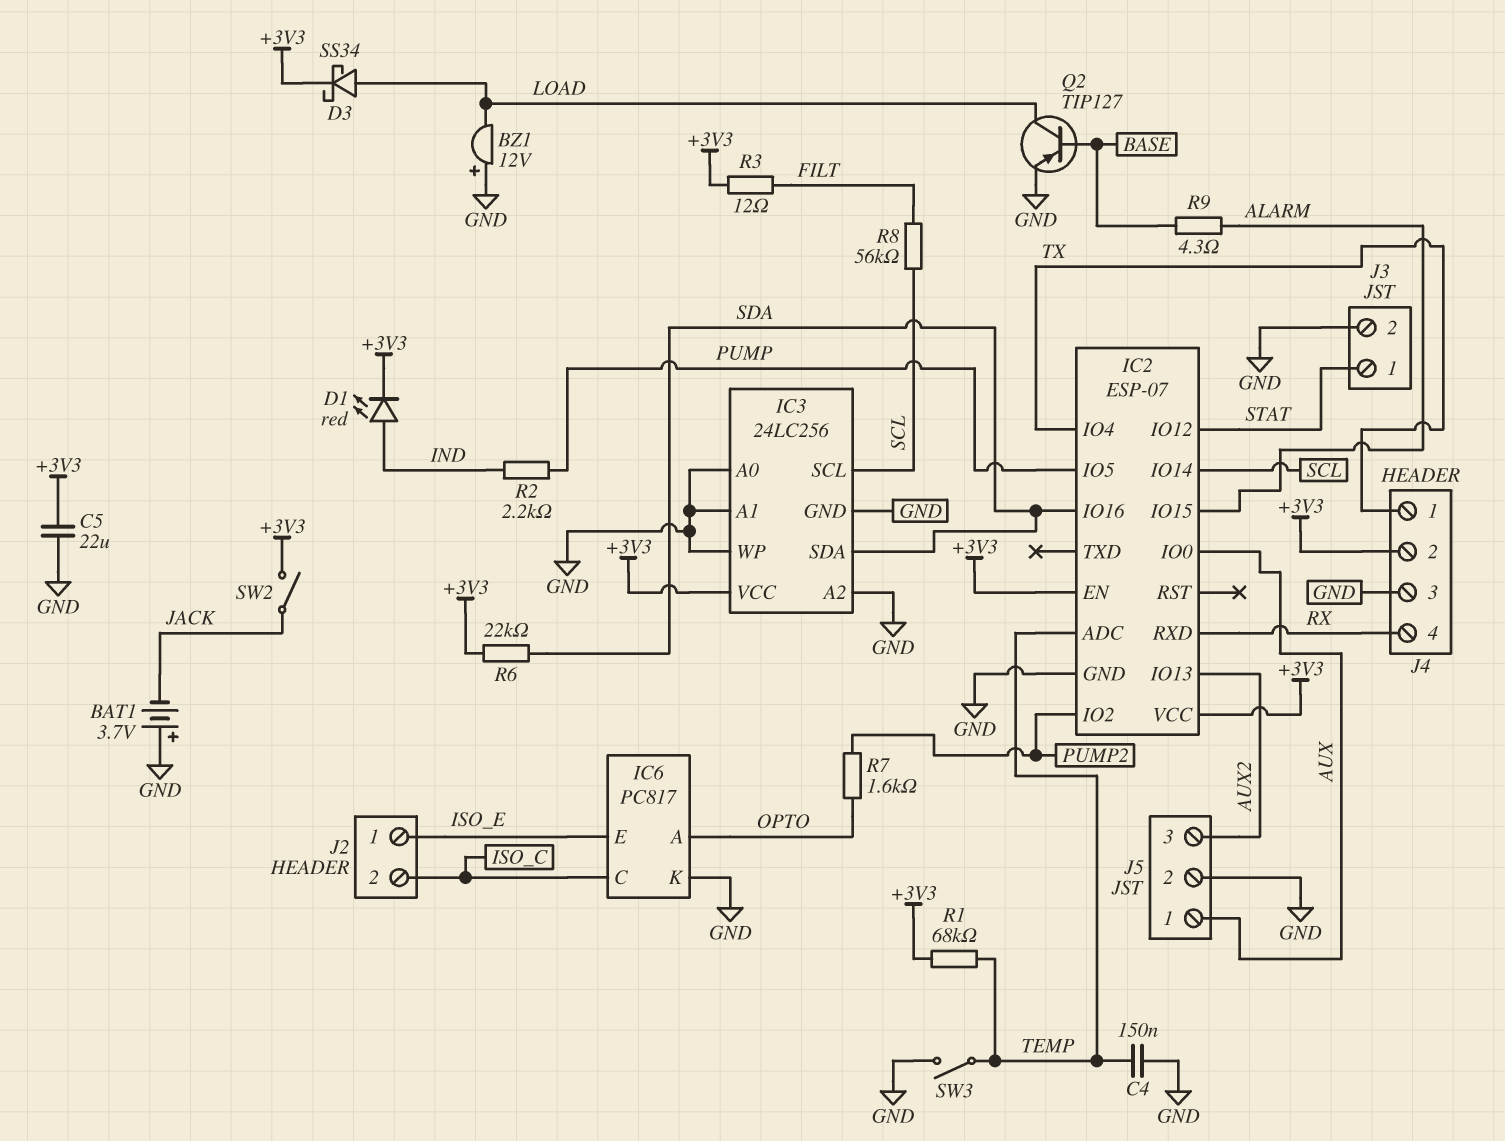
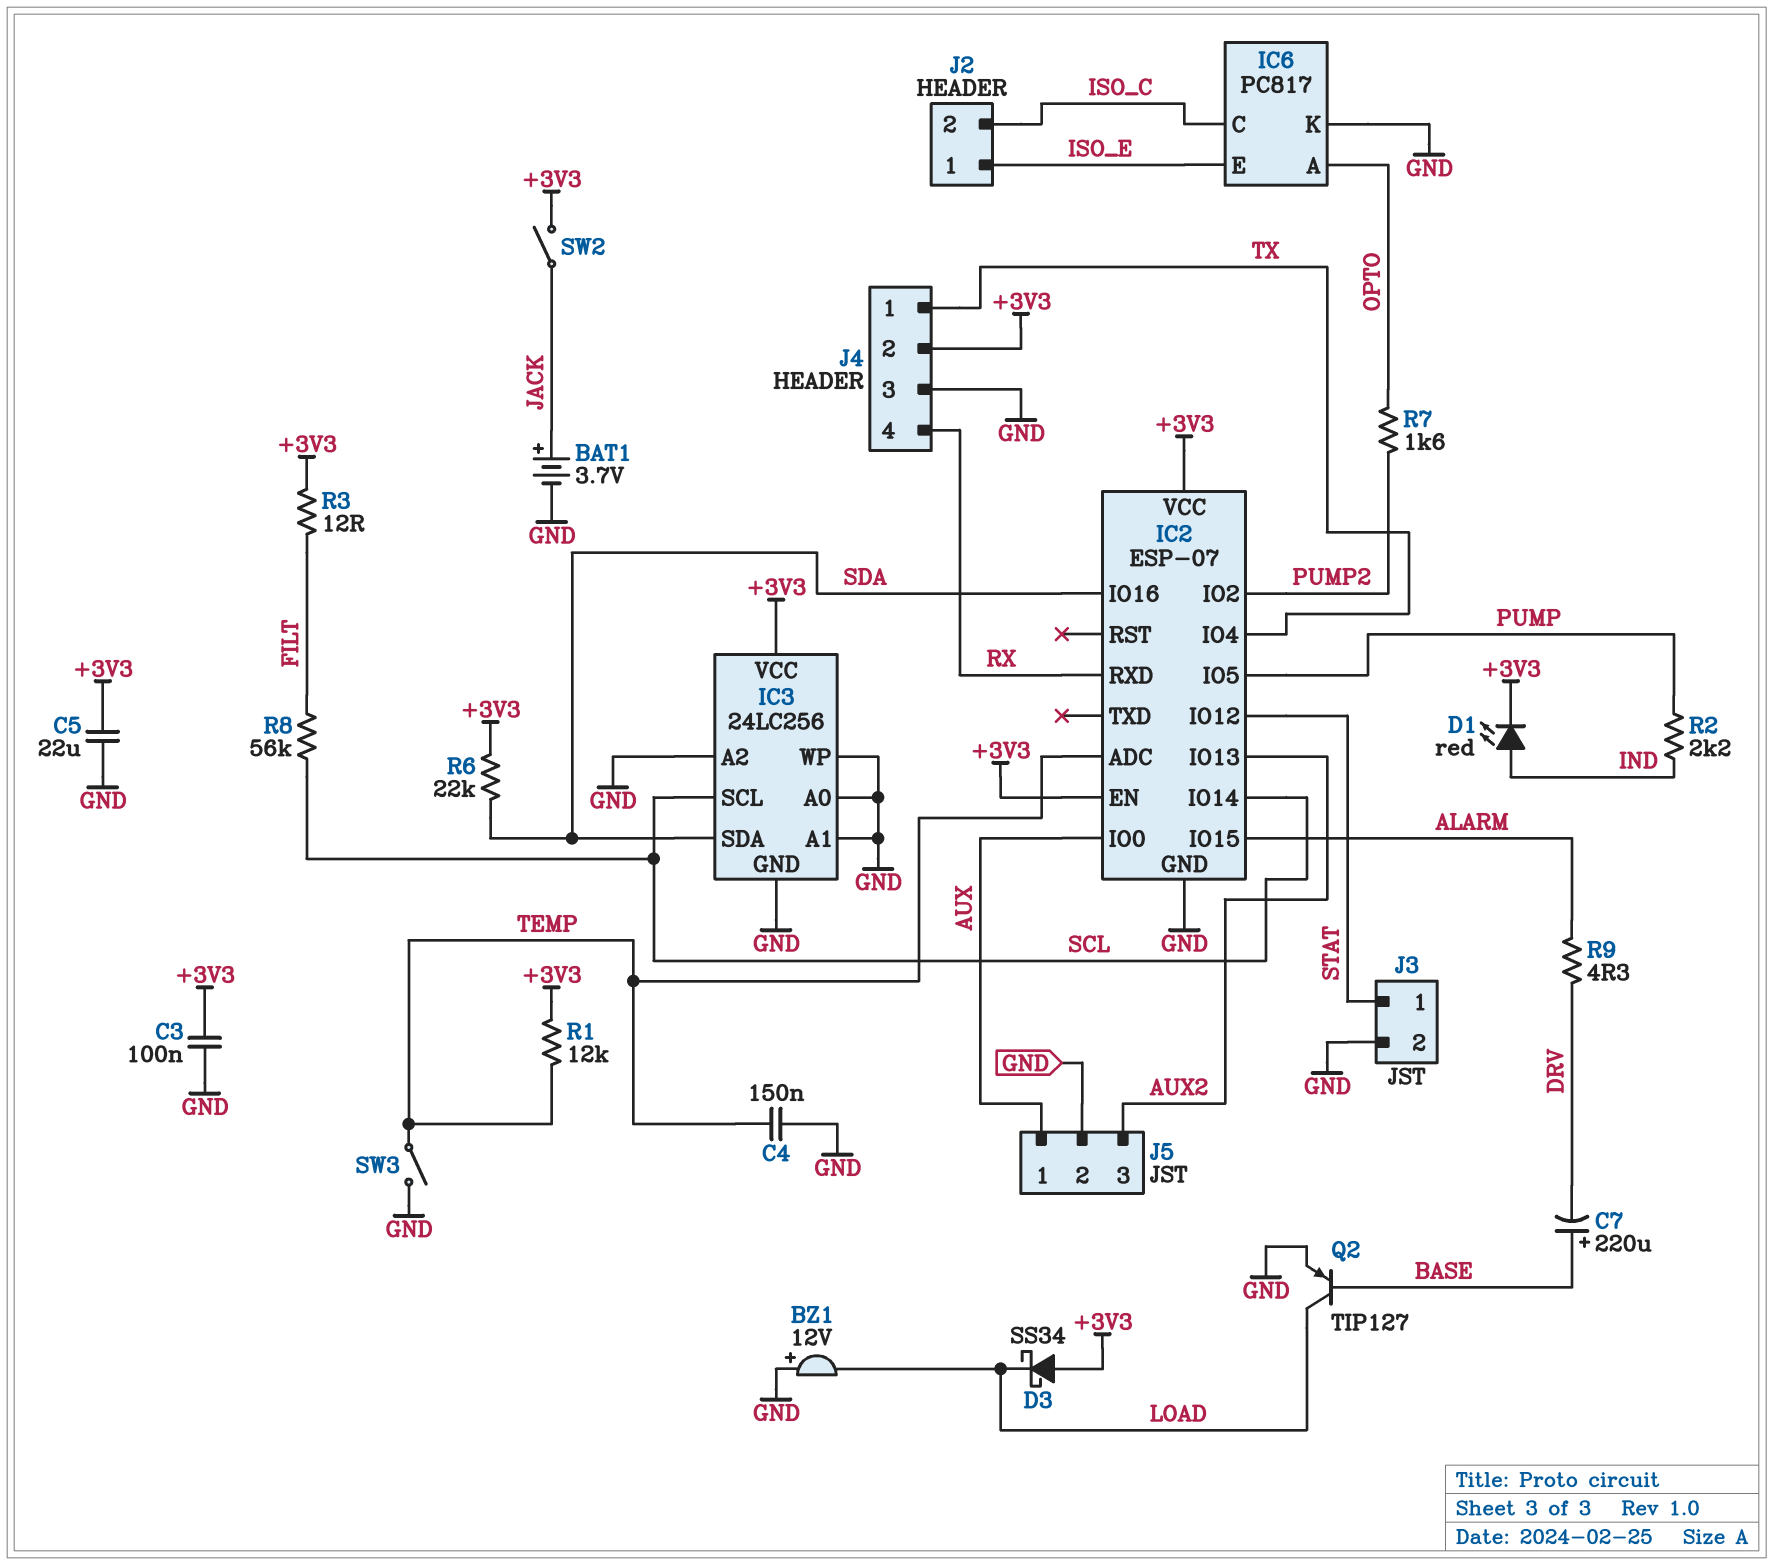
BAT1: 3.7V (plus GND, minus JACK) -> 3.7V (plus JACK, minus GND)
C3: none -> 100nF (+3V3, GND)
C7: none -> 220uF (plus BASE, minus DRV)
D3: schottky SS34 (A LOAD, K +3V3) -> schottky SS34 (A +3V3, K LOAD)
R1: 68k (+3V3, TEMP) -> 12k (+3V3, TEMP)
R9: 4.3 (ALARM, BASE) -> 4.3 (ALARM, DRV)

